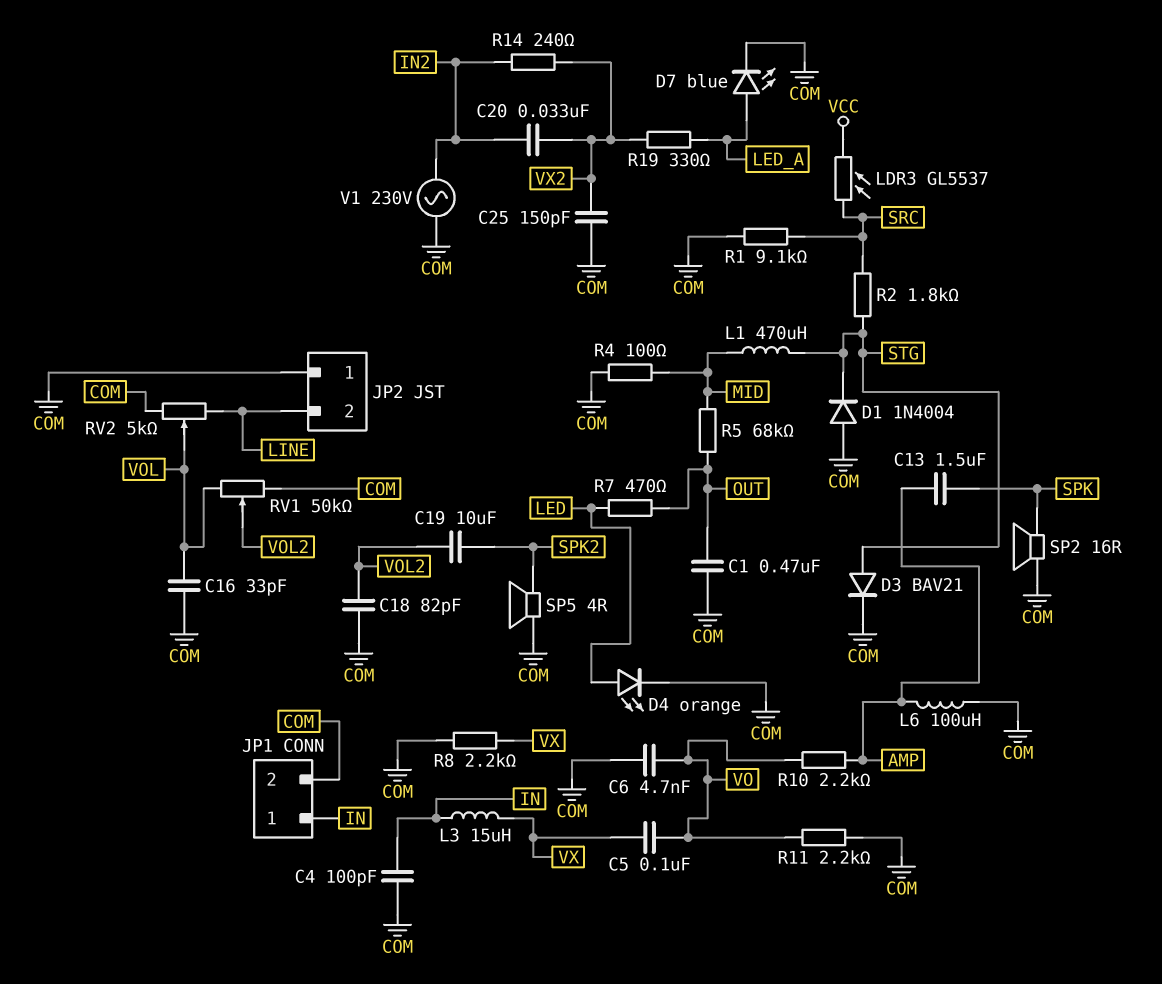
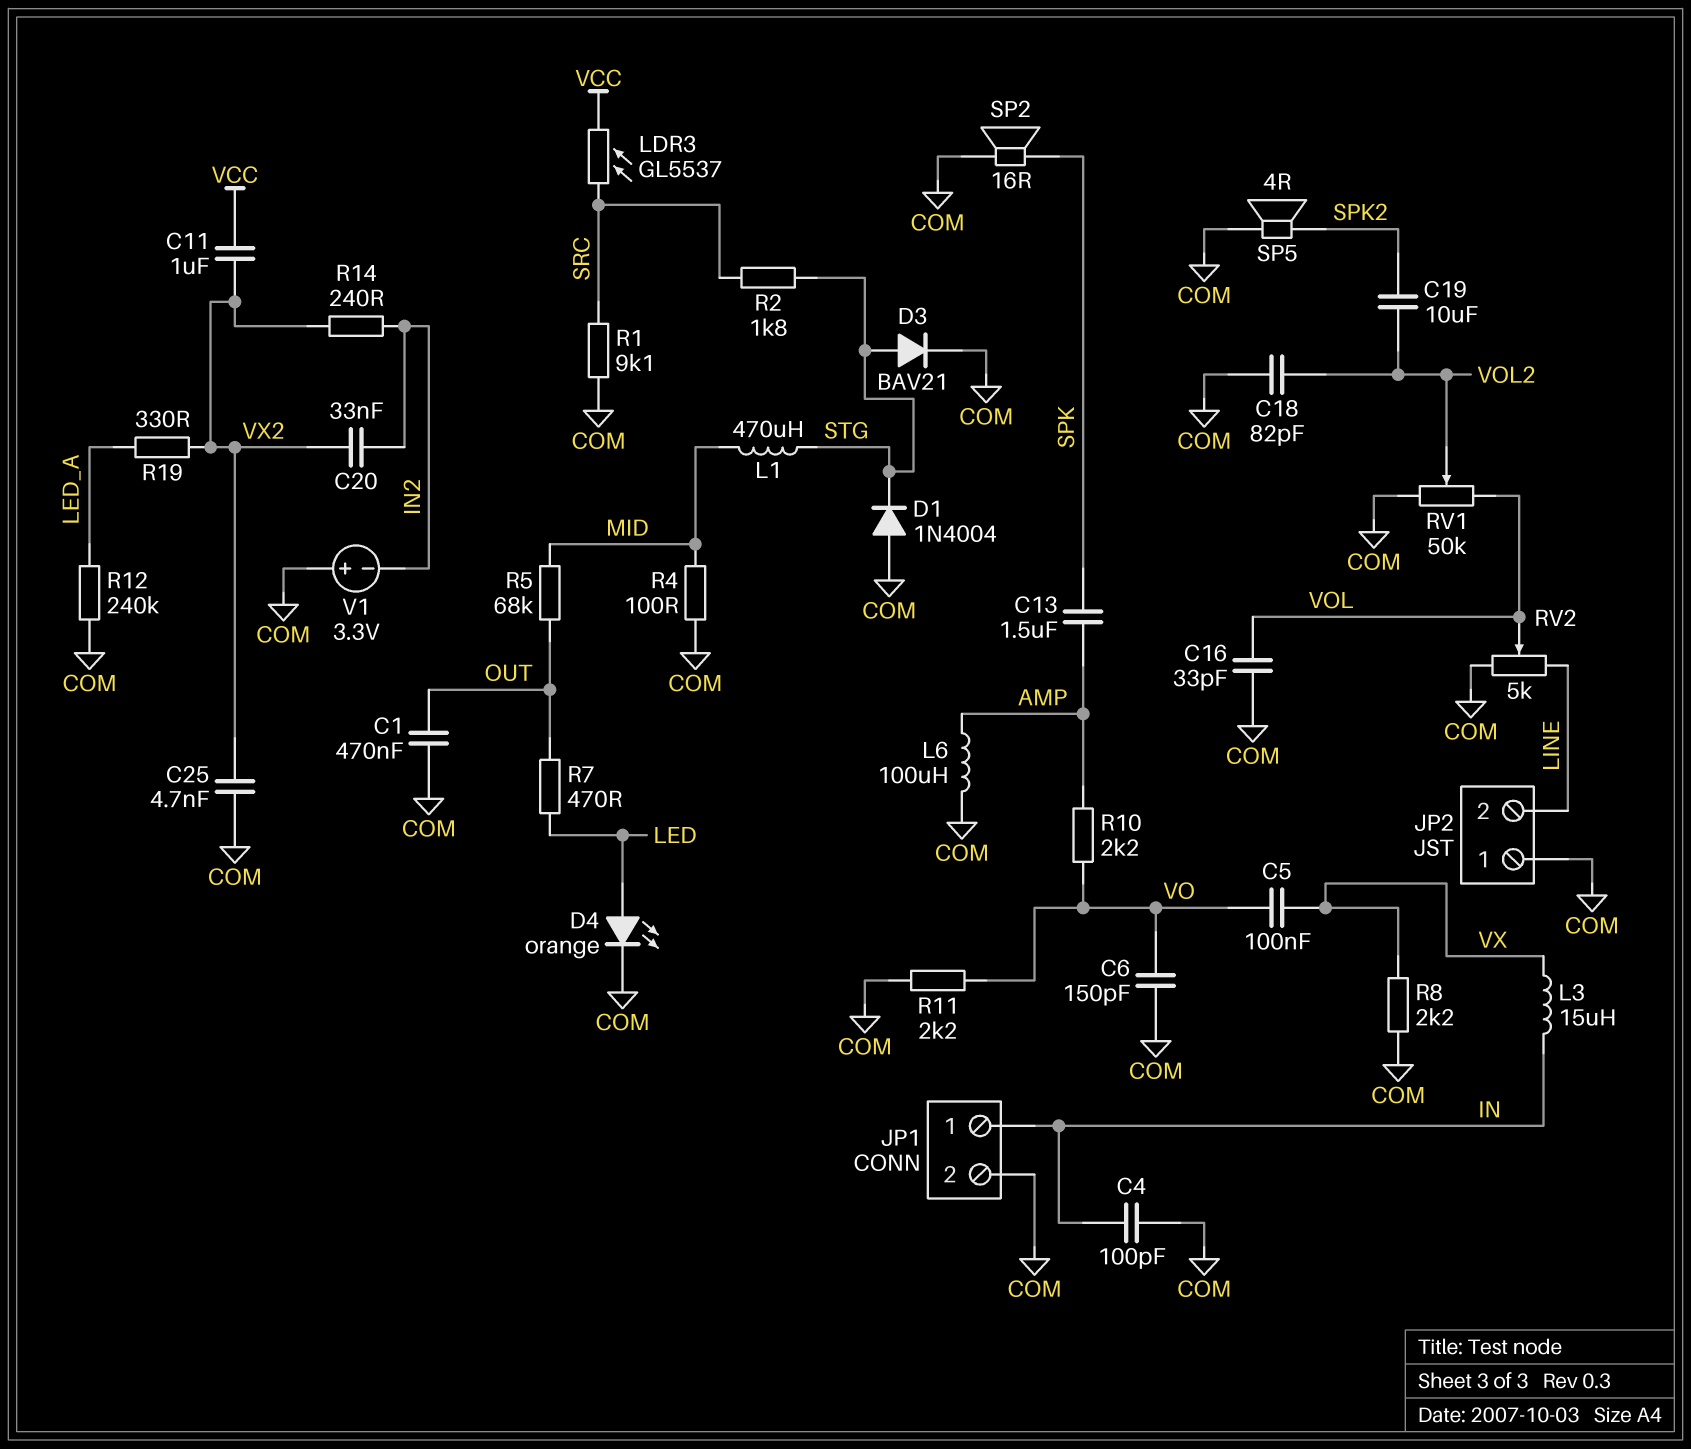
C6: 4.7nF (COM, VO) -> 150pF (COM, VO)
C11: none -> 1uF (VCC, VX2)
C25: 150pF (COM, VX2) -> 4.7nF (COM, VX2)
D7: LED blue (A LED_A, K COM) -> none
R12: none -> 240k (COM, LED_A)
V1: AC 230V (COM, IN2) -> 3.3V (plus COM, minus IN2)

